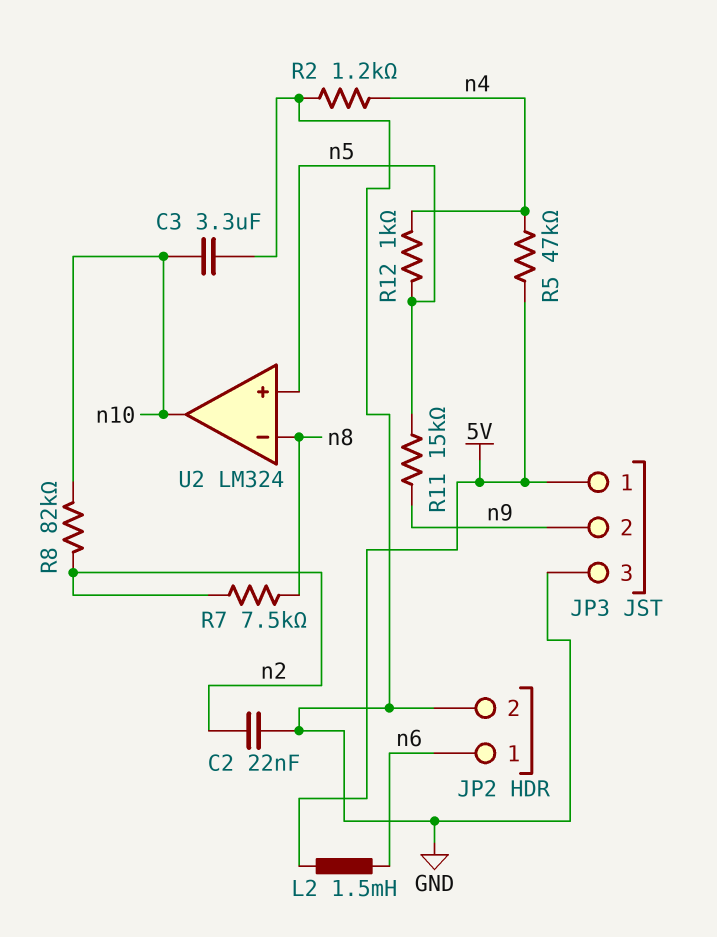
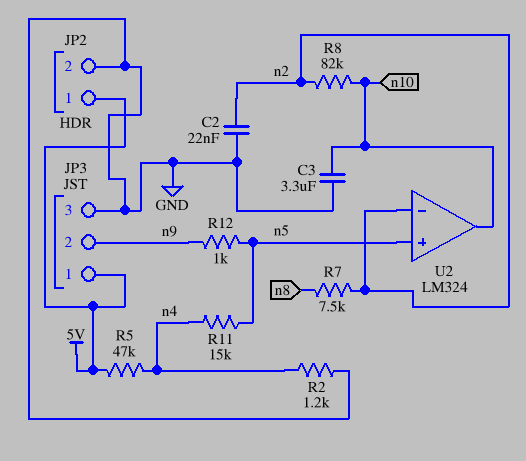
JP2 pin 1: n6 -> 5V
L2: 1.5mH (5V, n6) -> none
R11: 15k (n5, n9) -> 15k (n4, n5)
R12: 1k (n4, n5) -> 1k (n5, n9)
U2 pin in-: n8 -> n2

